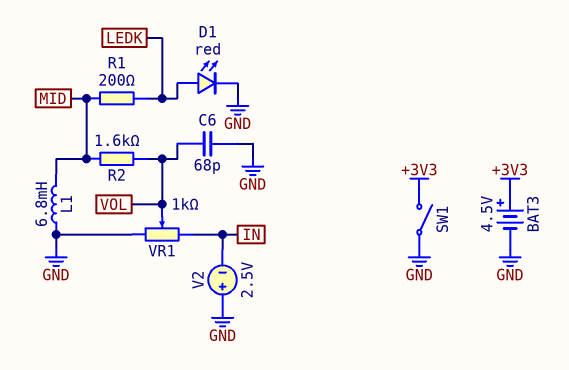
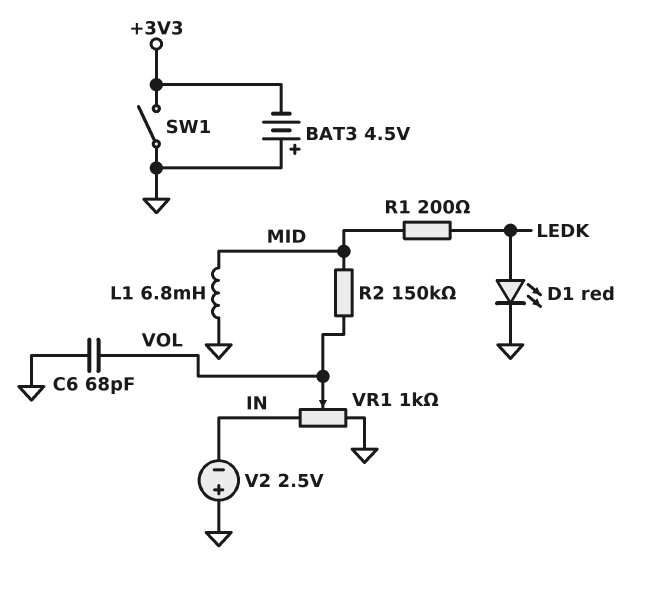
BAT3: 4.5V (plus +3V3, minus GND) -> 4.5V (plus GND, minus +3V3)
R2: 1.6k (MID, VOL) -> 150k (MID, VOL)

